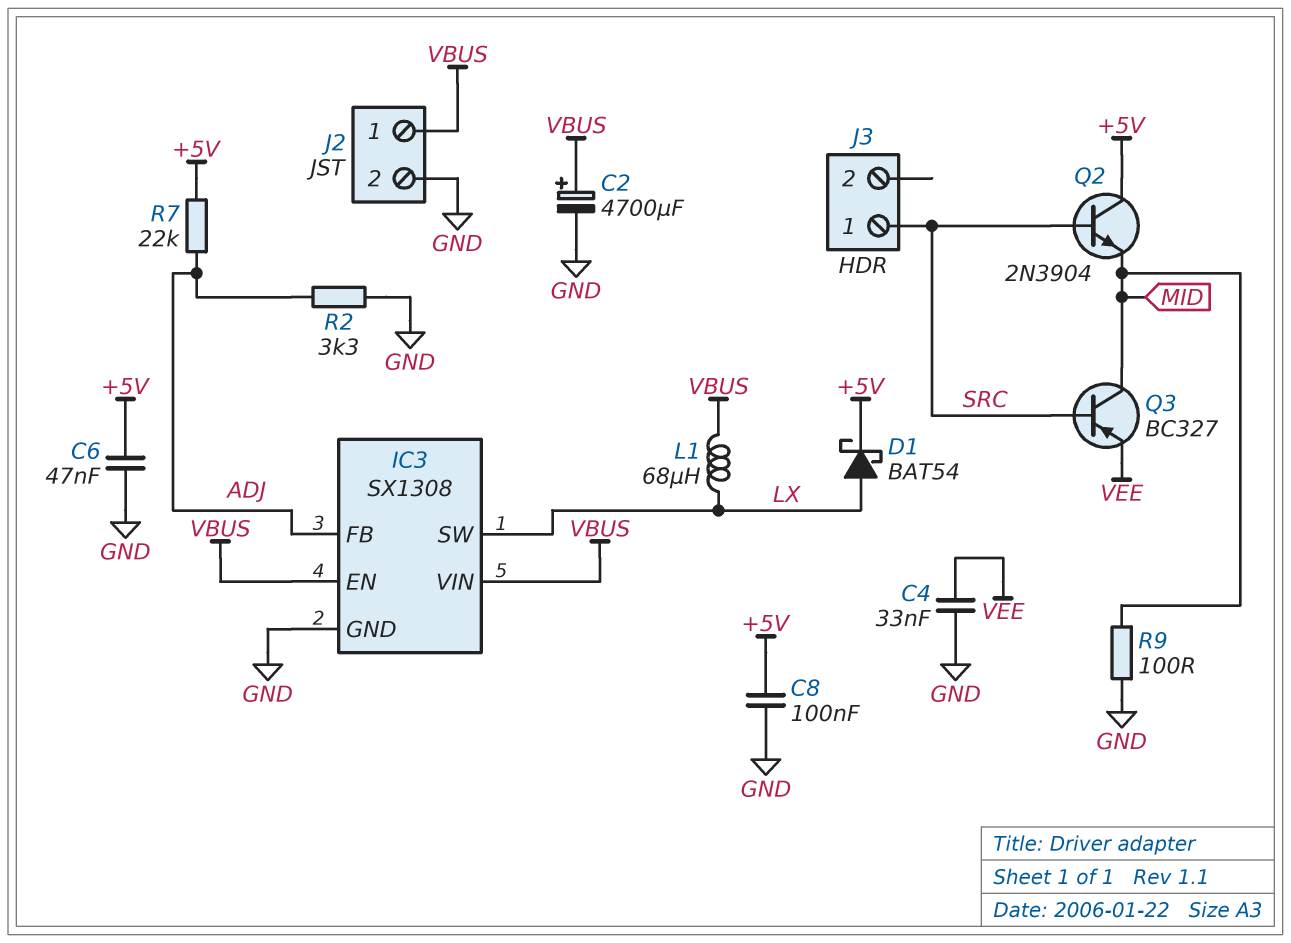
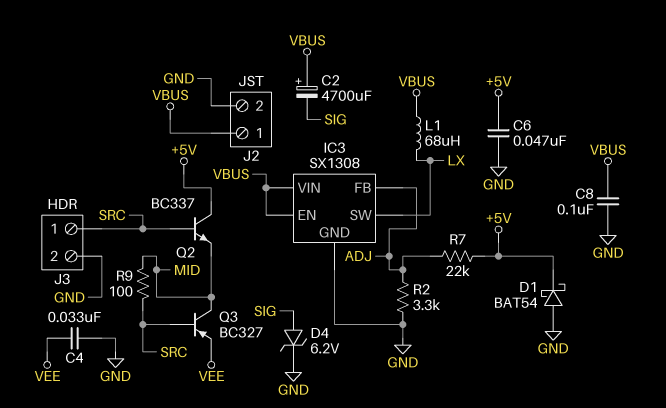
C2: 4700uF (plus VBUS, minus GND) -> 4700uF (plus VBUS, minus SIG)
C8: 100nF (+5V, GND) -> 100nF (GND, VBUS)
D1: schottky BAT54 (A LX, K +5V) -> schottky BAT54 (A GND, K +5V)
D4: none -> zener 6.2V (A SIG, K GND)
J3 pin 2: none -> GND
Q2: NPN 2N3904 (B SRC, C +5V, E MID) -> NPN BC337 (B SRC, C +5V, E MID)
R9: 100 (GND, MID) -> 100 (MID, SRC)

